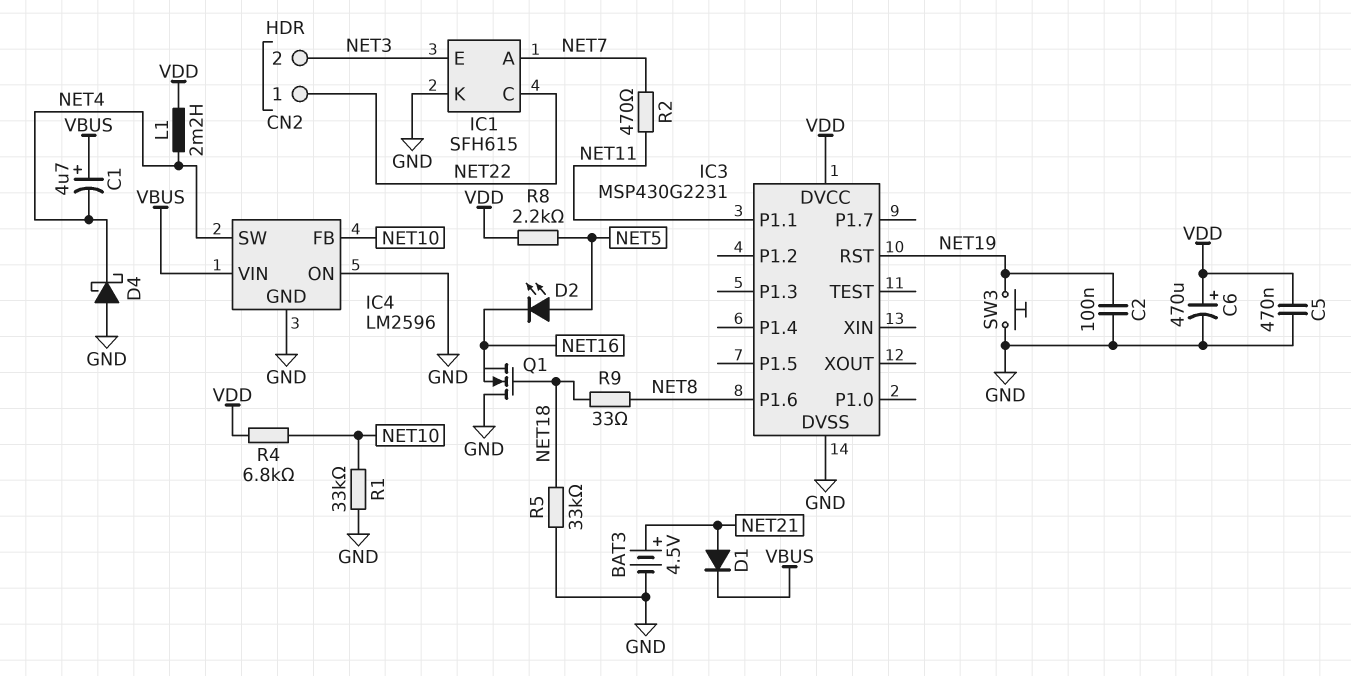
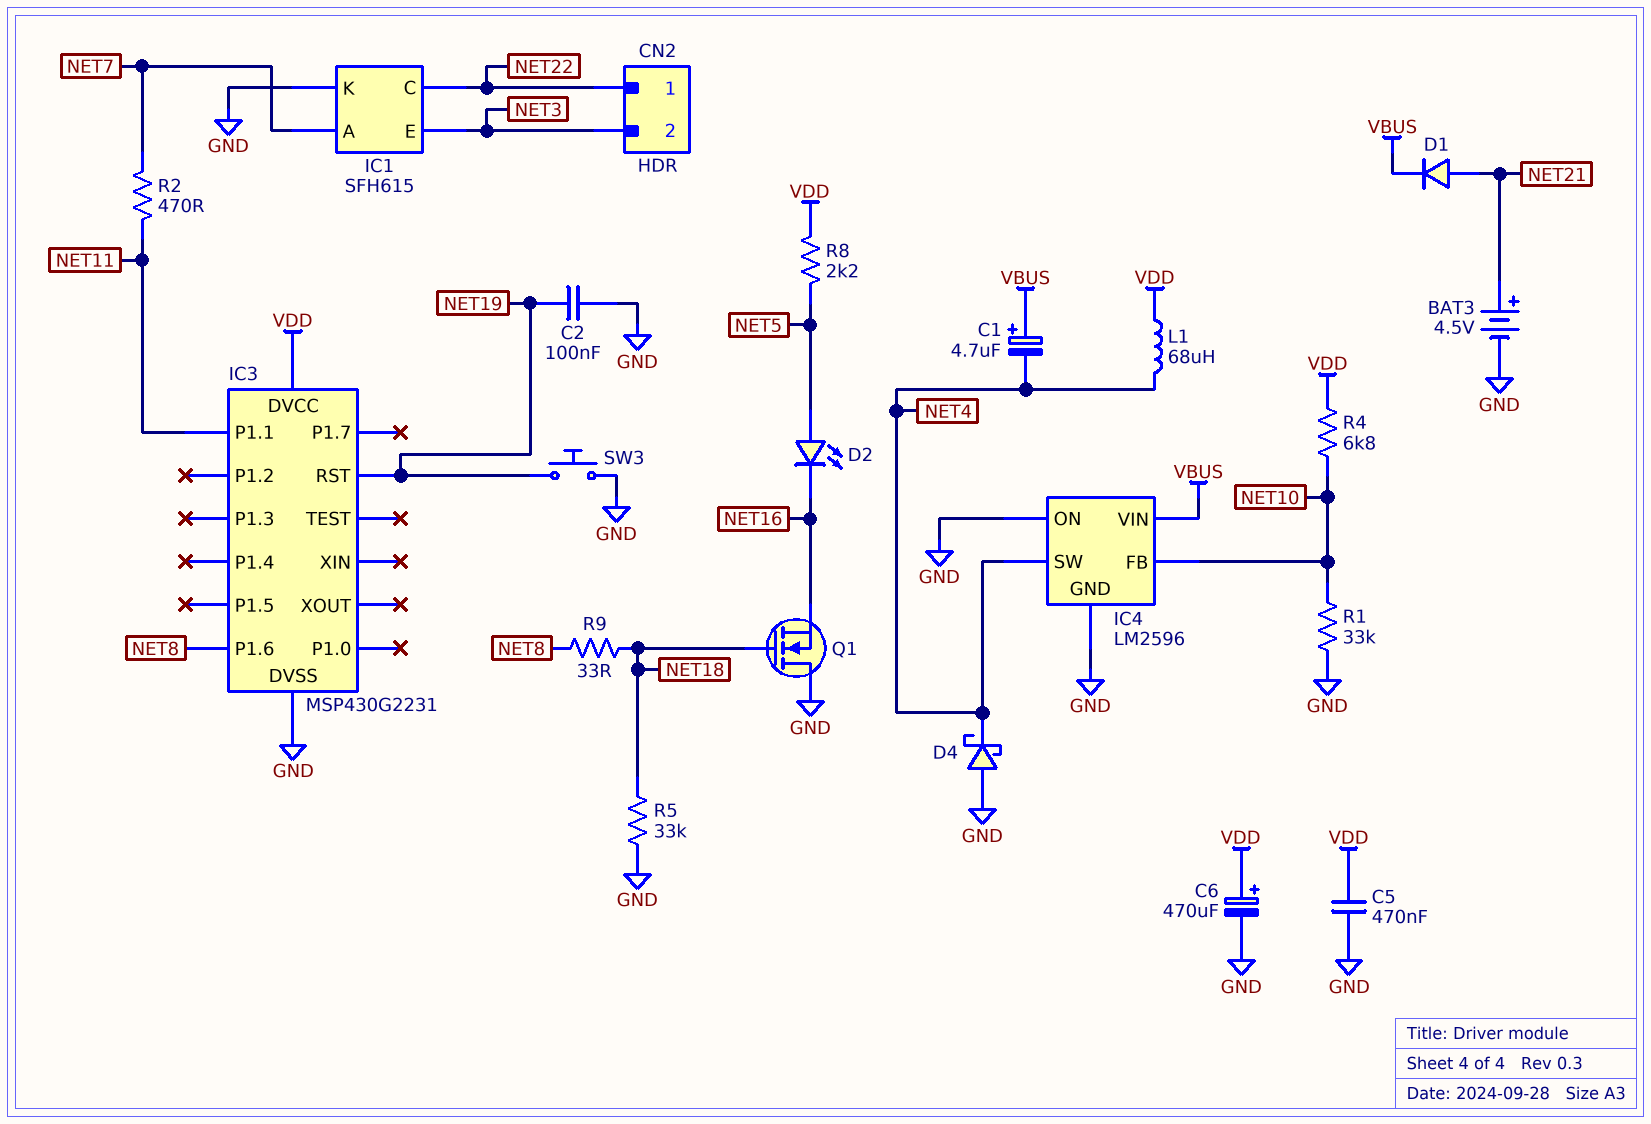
L1: 2.2mH (NET4, VDD) -> 68uH (NET4, VDD)

